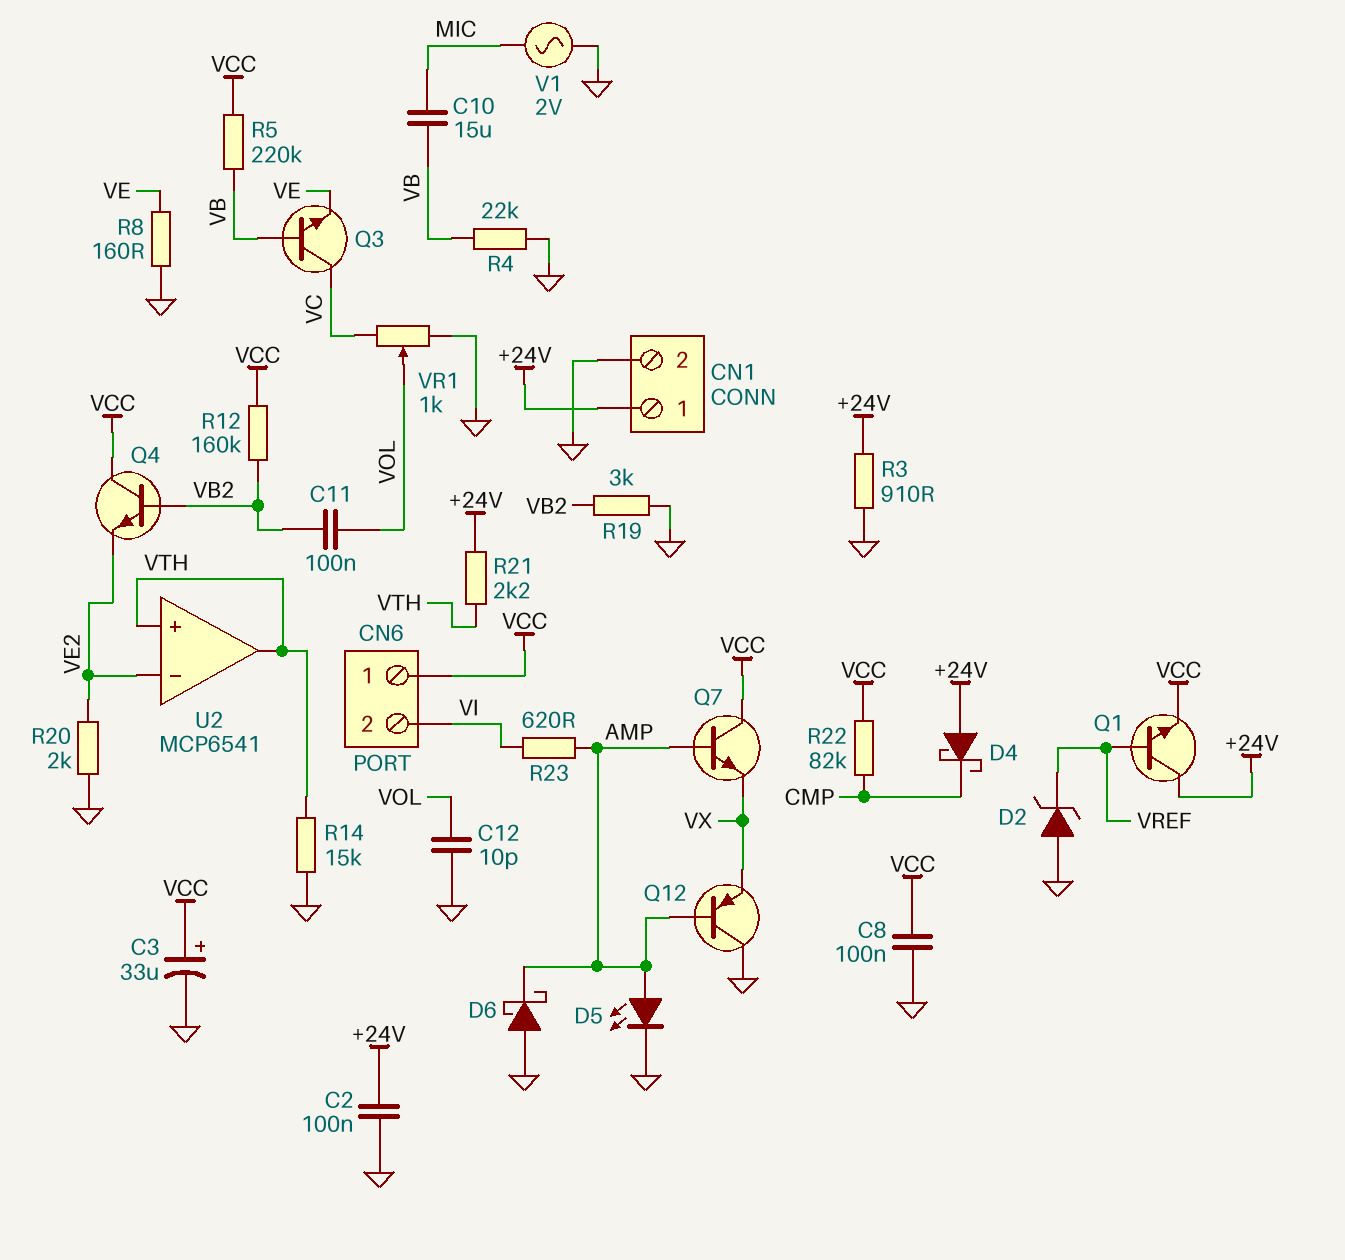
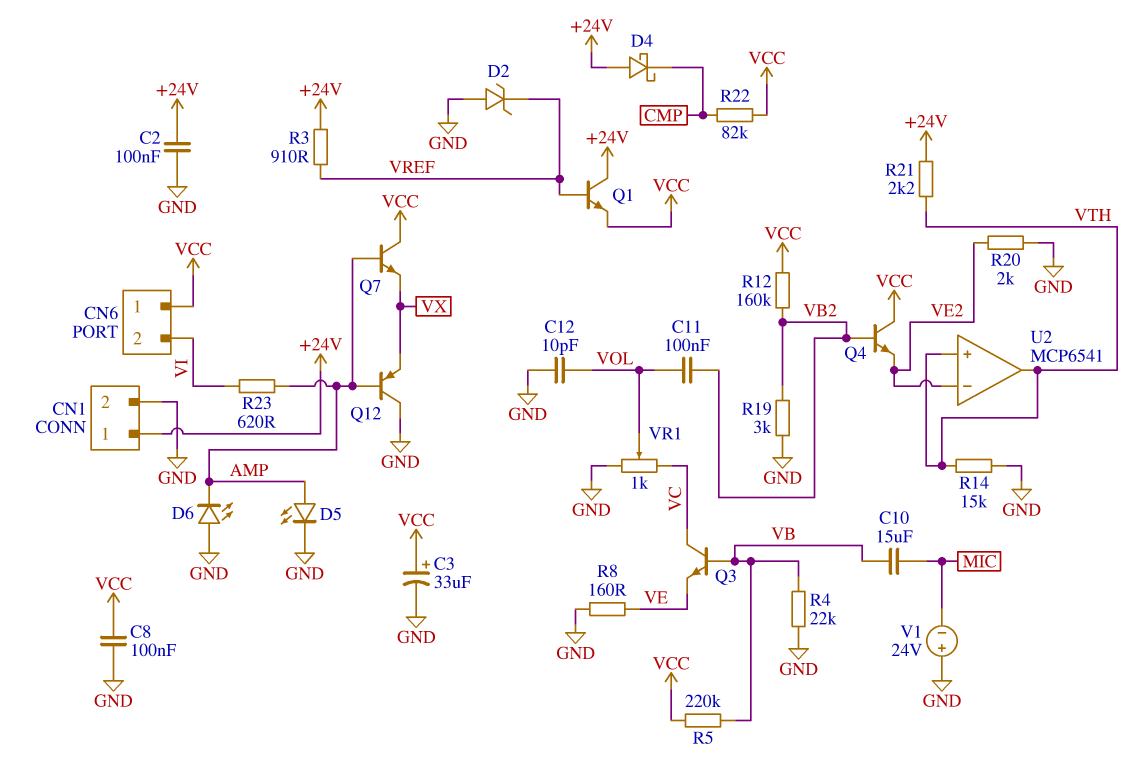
D6: schottky (A GND, K AMP) -> LED (A GND, K AMP)
R3: 910 (+24V, GND) -> 910 (+24V, VREF)
V1: AC 2V (GND, MIC) -> 24V (plus GND, minus MIC)

